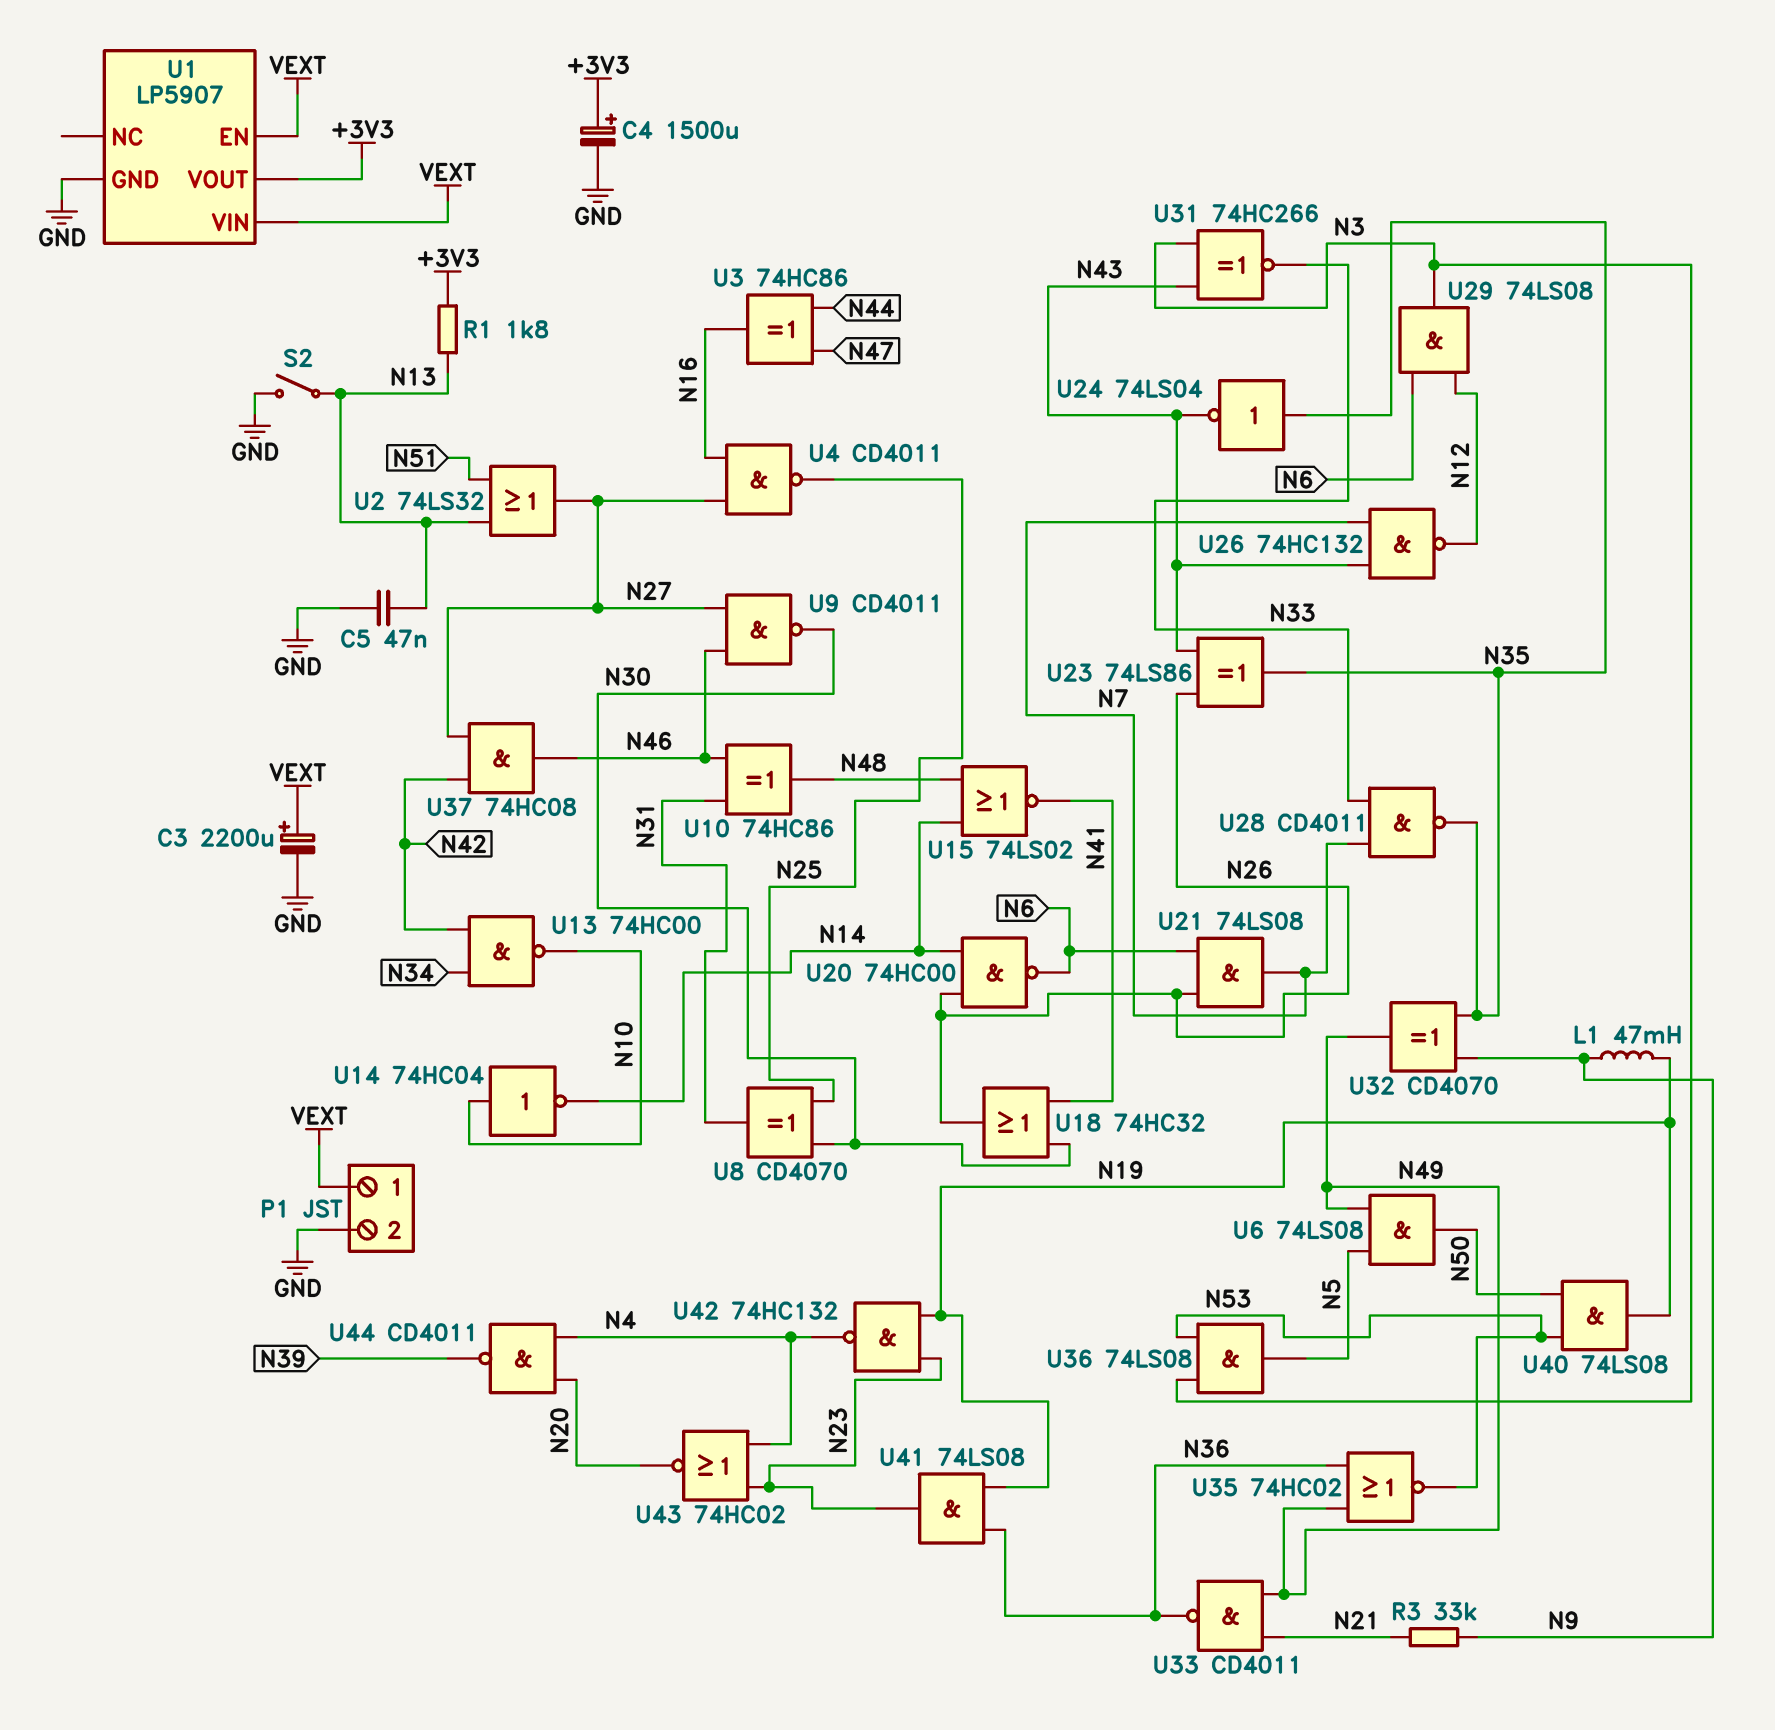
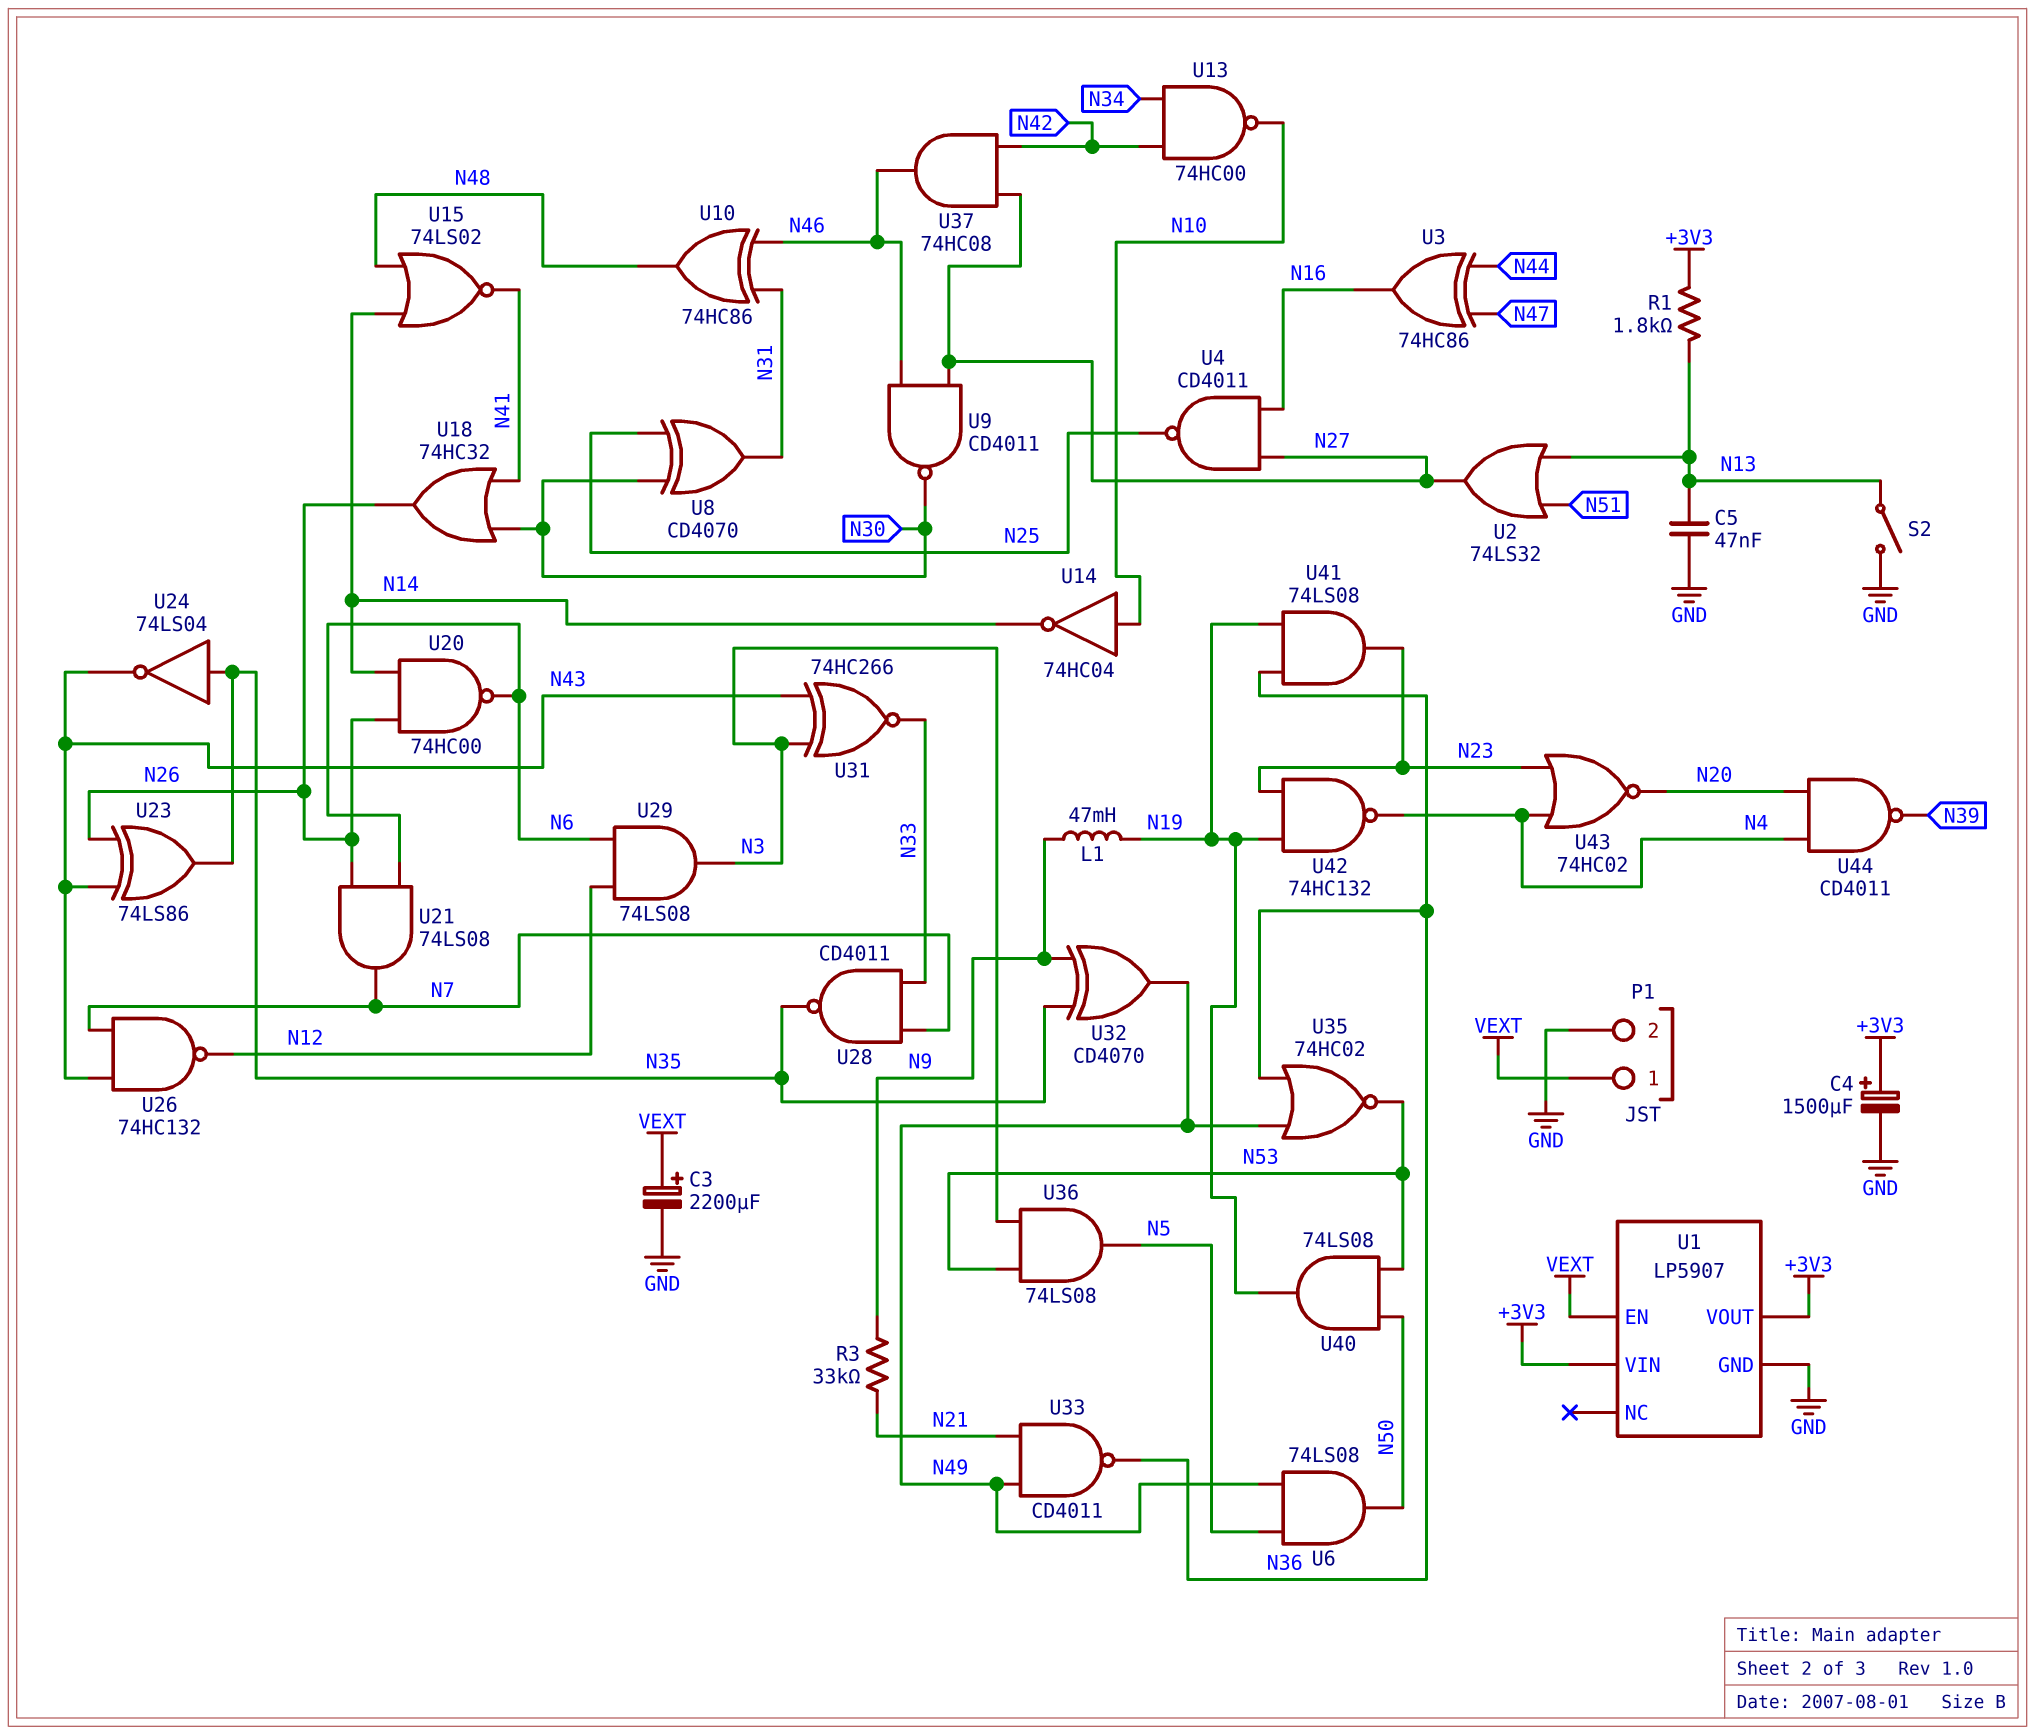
U1 pin VIN: VEXT -> +3V3

